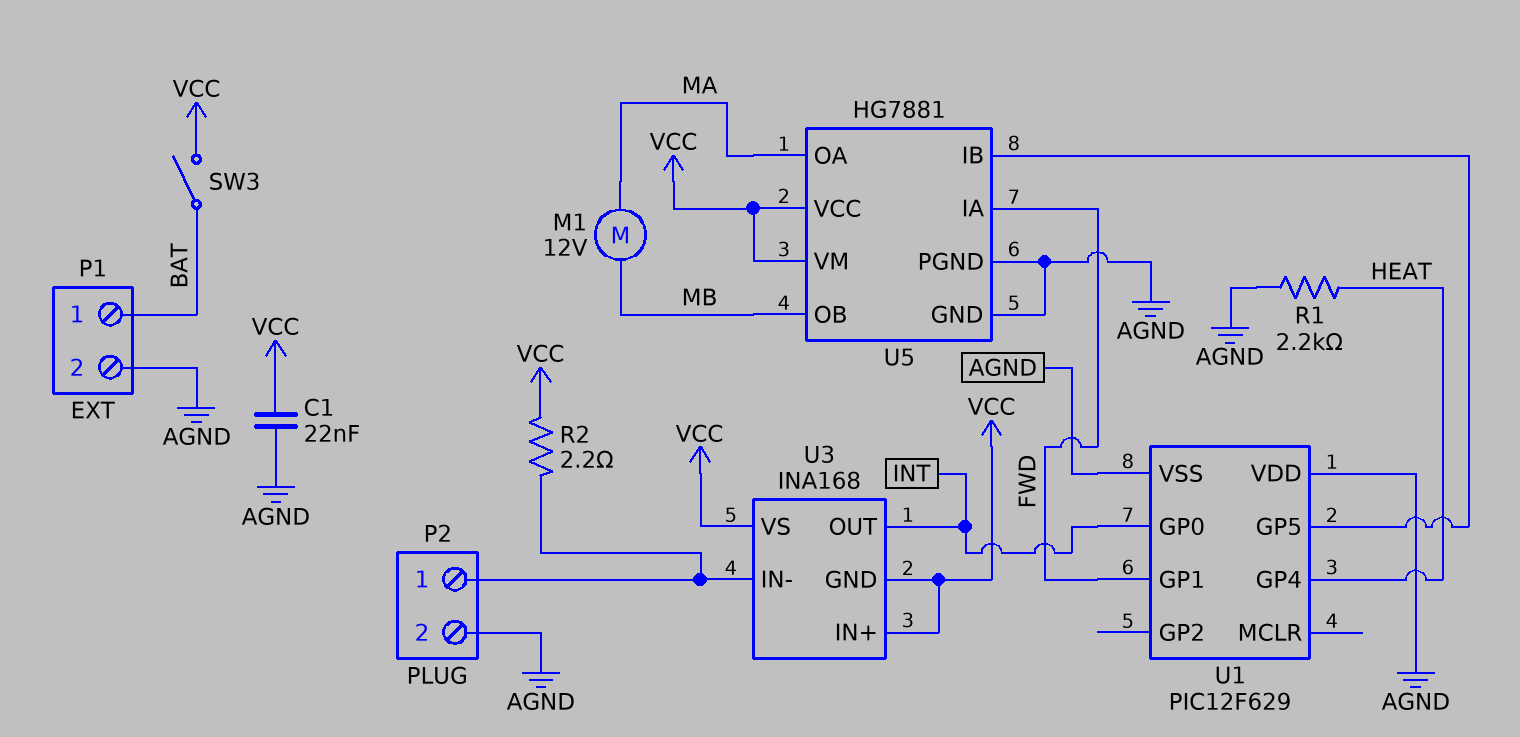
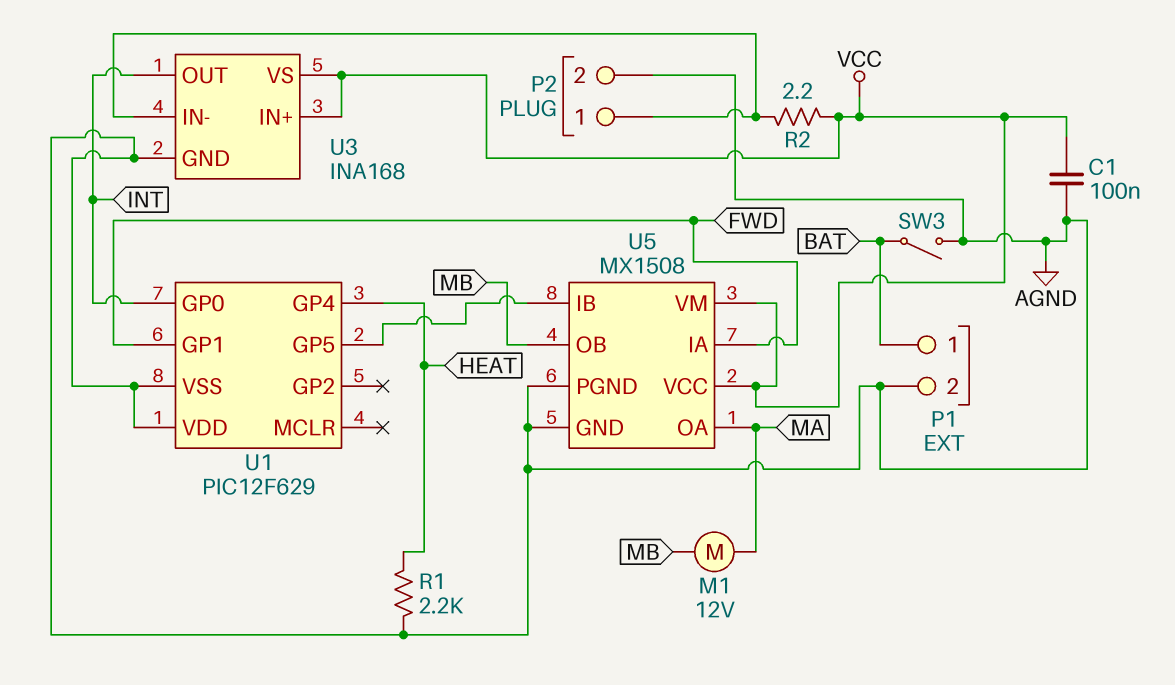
C1: 22nF (AGND, VCC) -> 100nF (AGND, VCC)
SW3: switch (BAT, VCC) -> switch (AGND, BAT)
U3 pin GND: VCC -> AGND
U5: HG7881 -> MX1508

